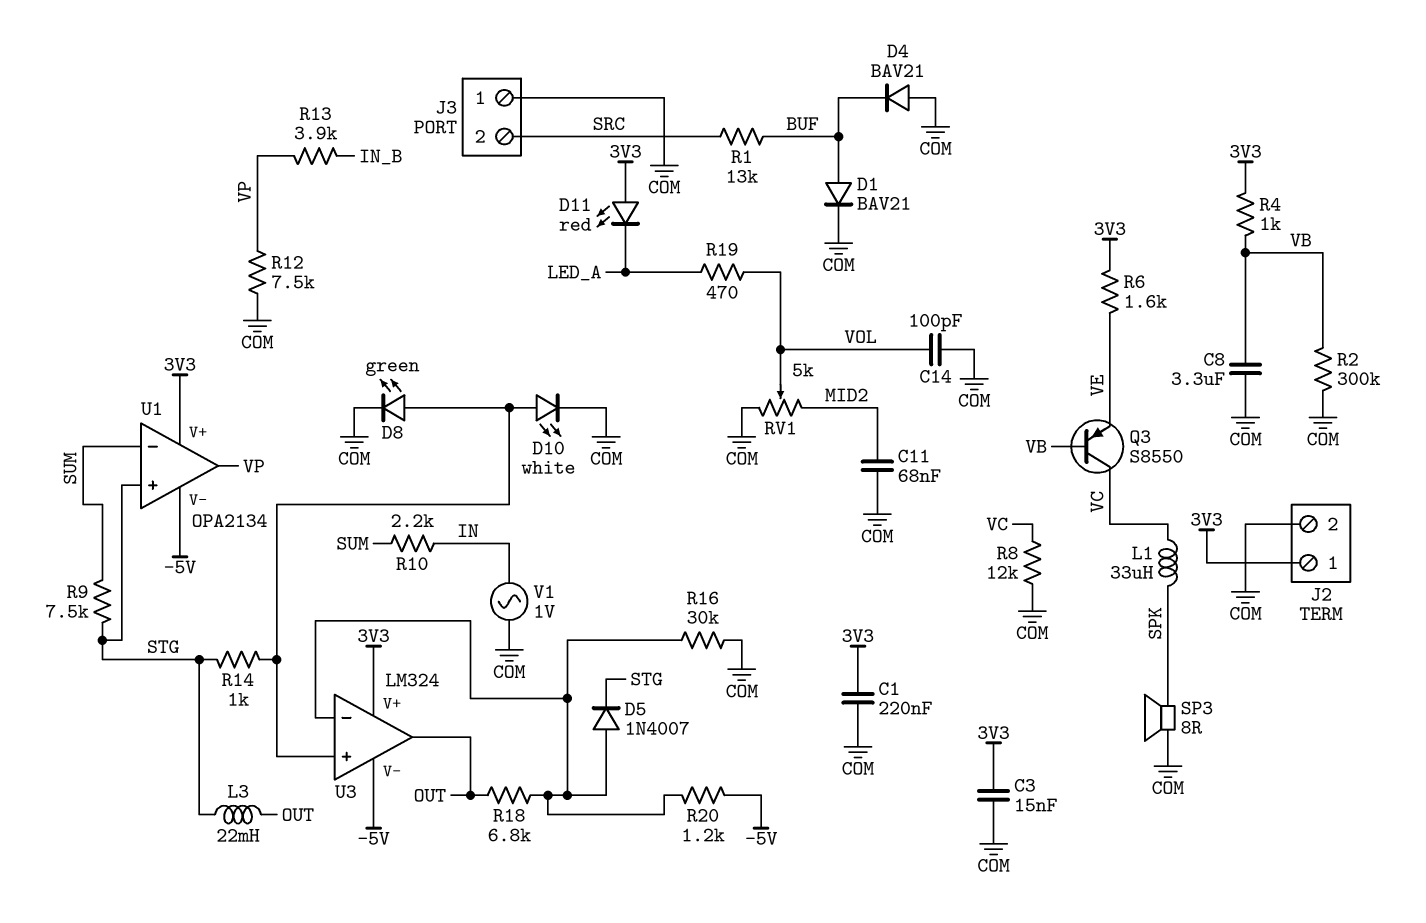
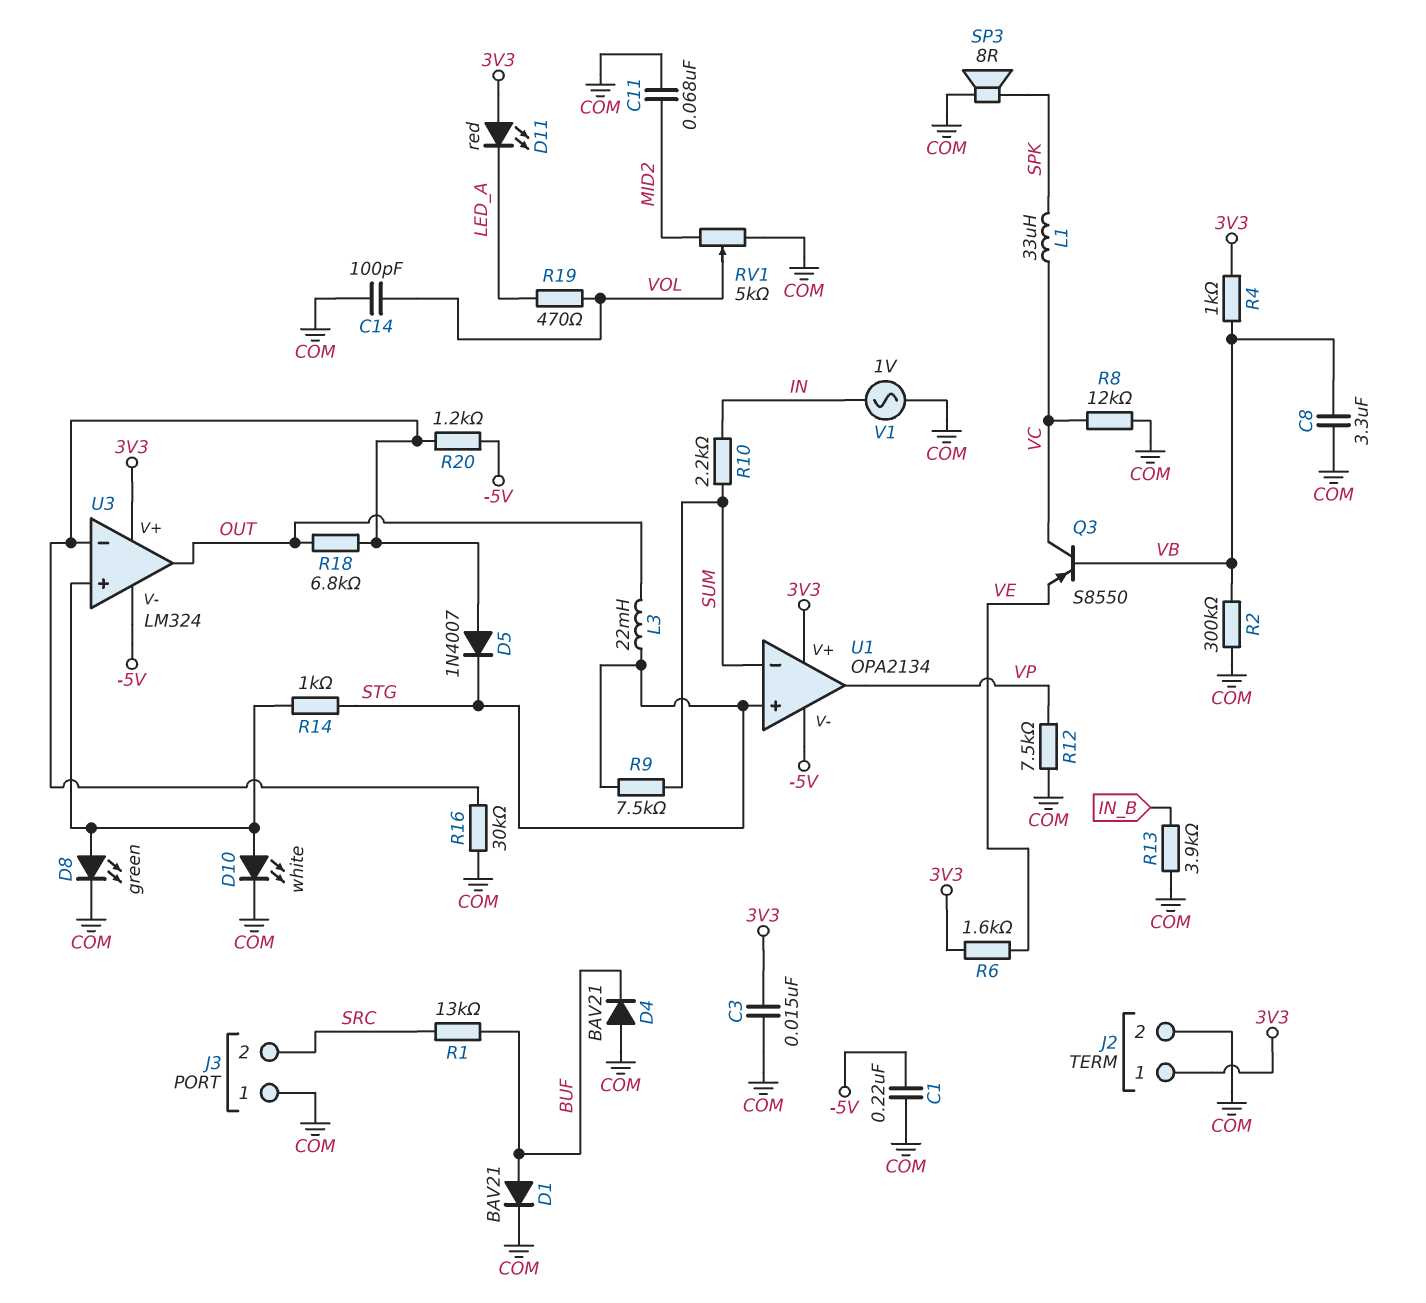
C1: 220nF (3V3, COM) -> 220nF (-5V, COM)
R13: 3.9k (IN_B, VP) -> 3.9k (COM, IN_B)

